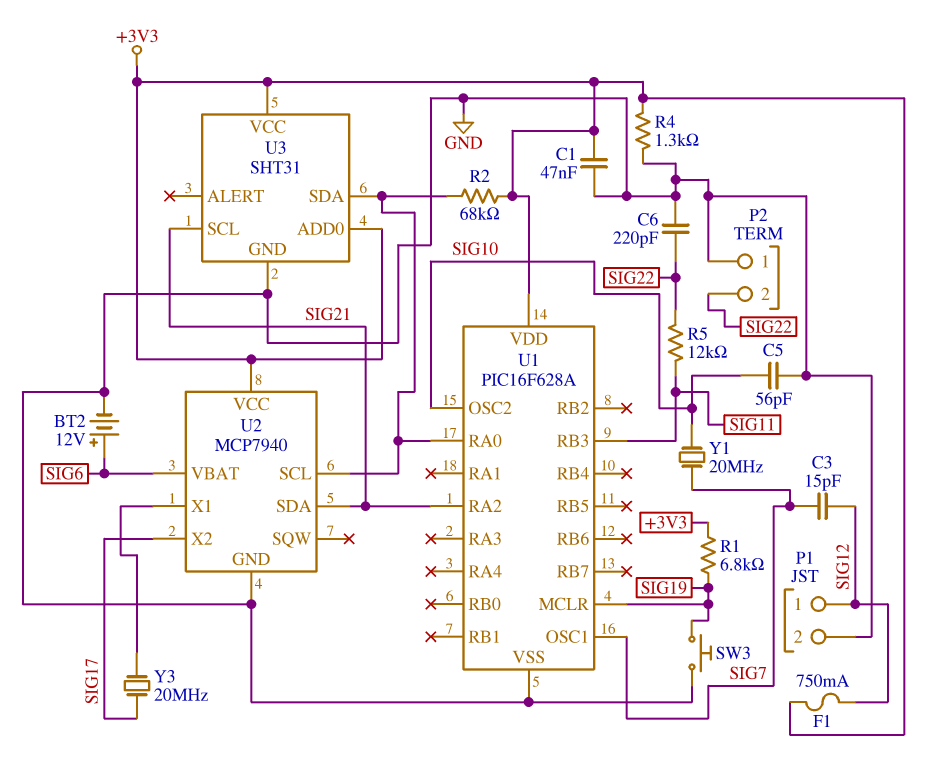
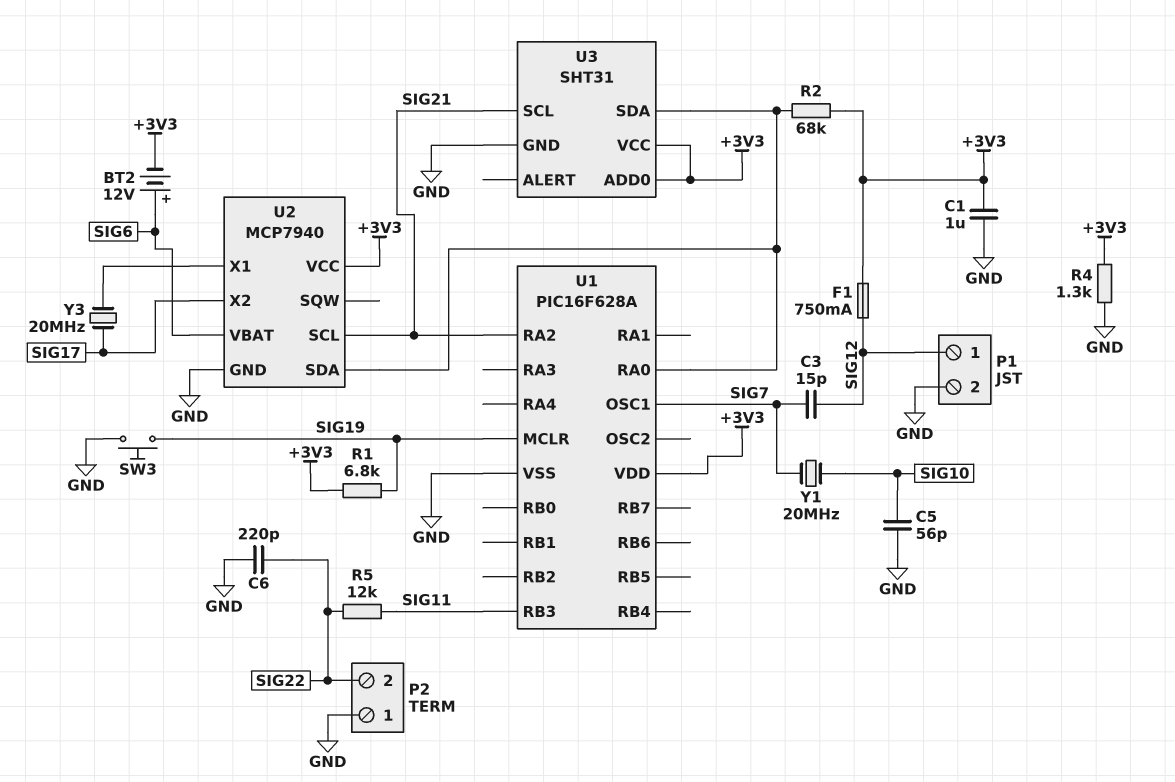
BT2: 12V (plus SIG6, minus GND) -> 12V (plus SIG6, minus +3V3)
C1: 47nF (+3V3, GND) -> 1uF (+3V3, GND)
U1 pin OSC2: SIG10 -> none
U2 pin SCL: U1/RA0 -> SIG21
U2 pin SDA: SIG21 -> U1/RA0

